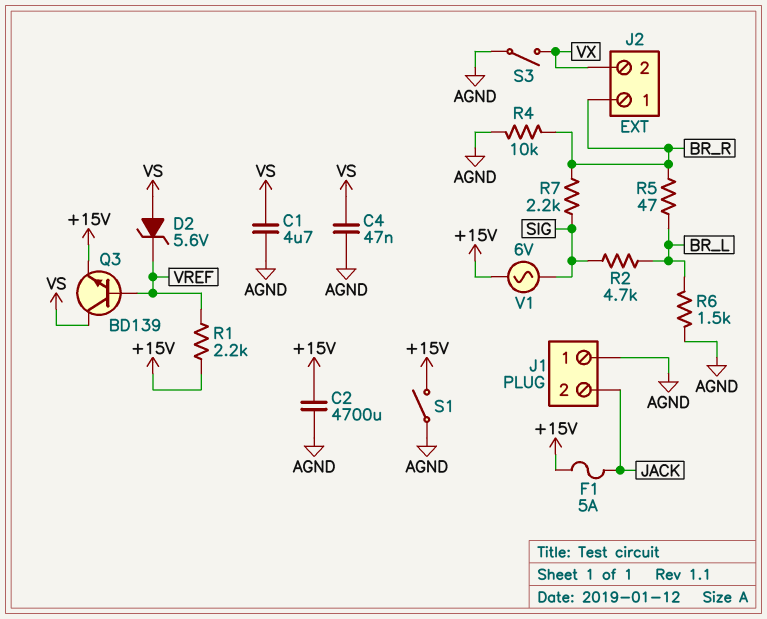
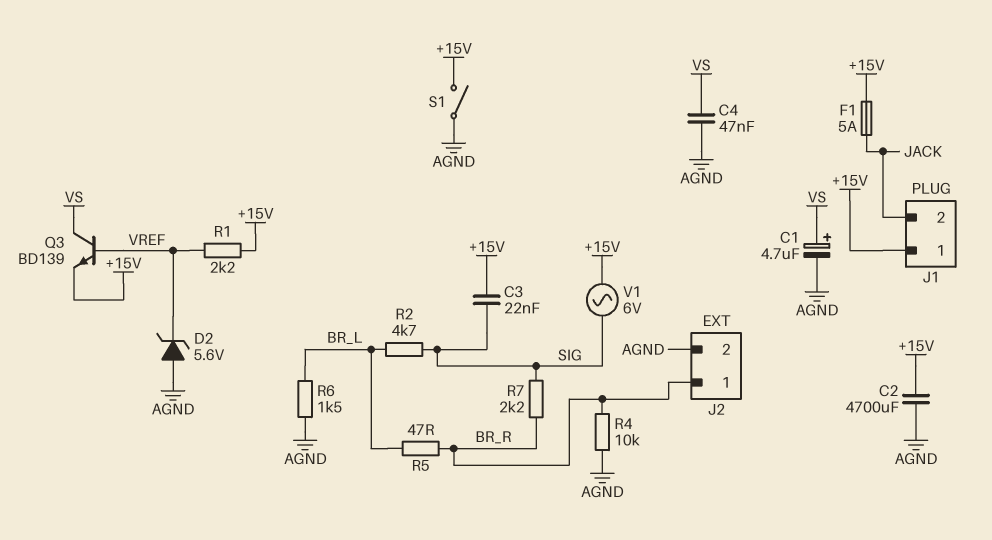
C1: 4.7uF (AGND, VS) -> 4.7uF (plus VS, minus AGND)
C3: none -> 22nF (+15V, SIG)
D2: zener 5.6V (A VS, K VREF) -> zener 5.6V (A AGND, K VREF)
J1 pin 1: AGND -> +15V
J2 pin 2: VX -> AGND
S3: switch (AGND, VX) -> none

